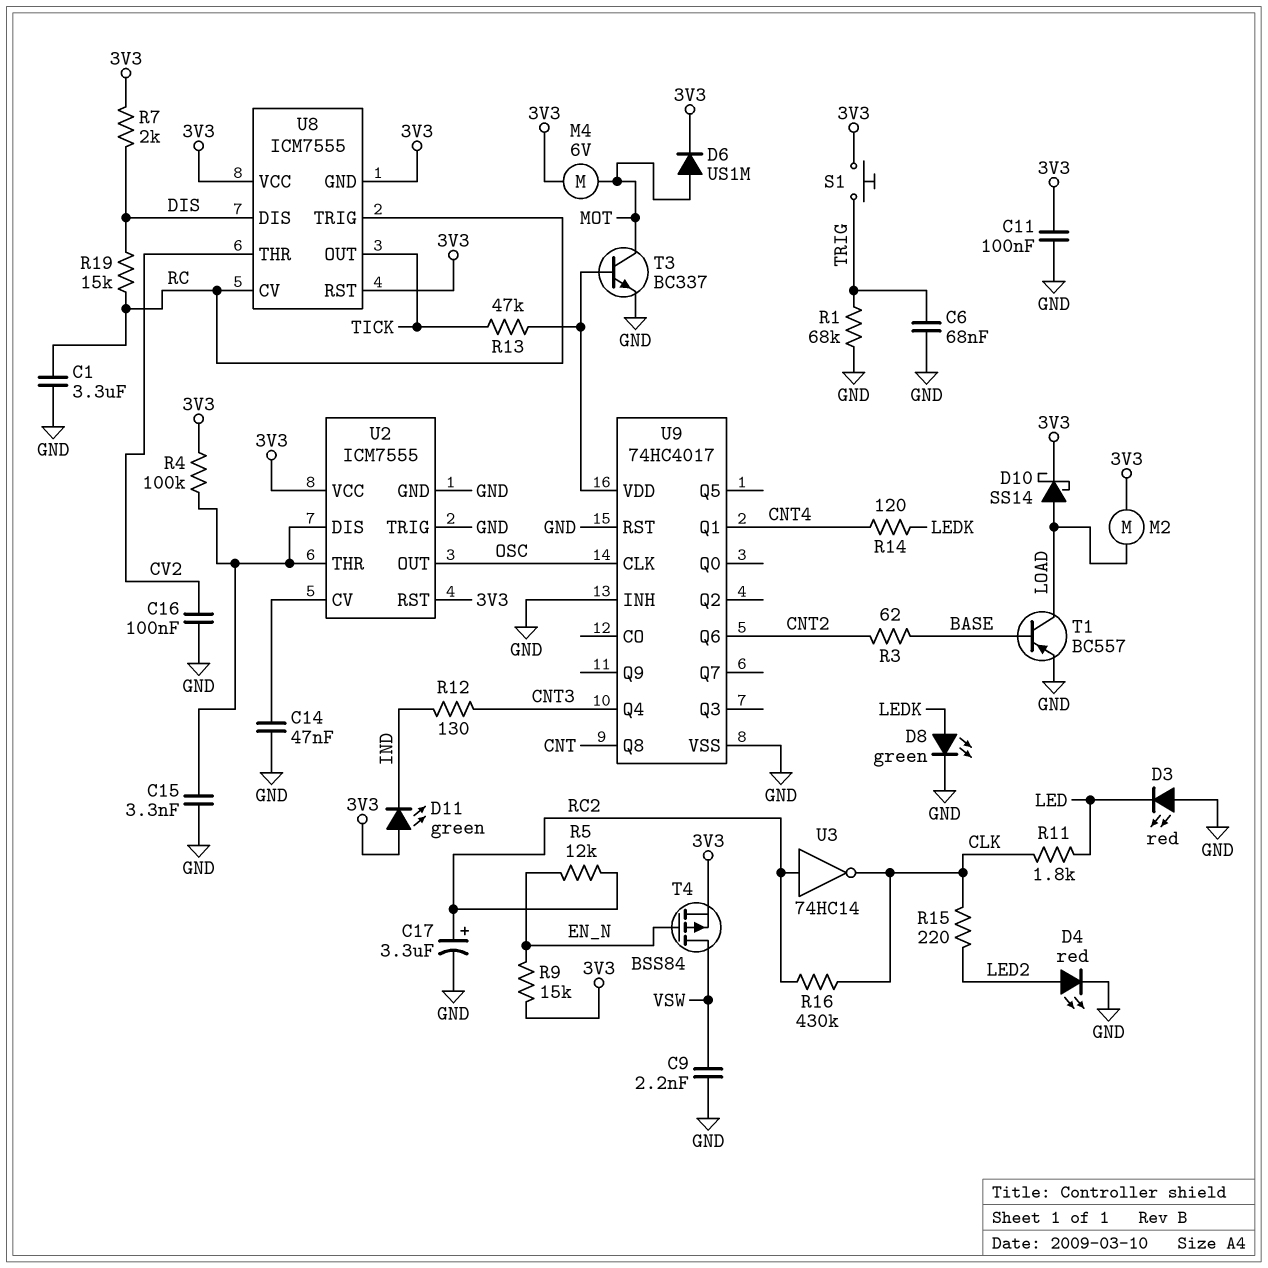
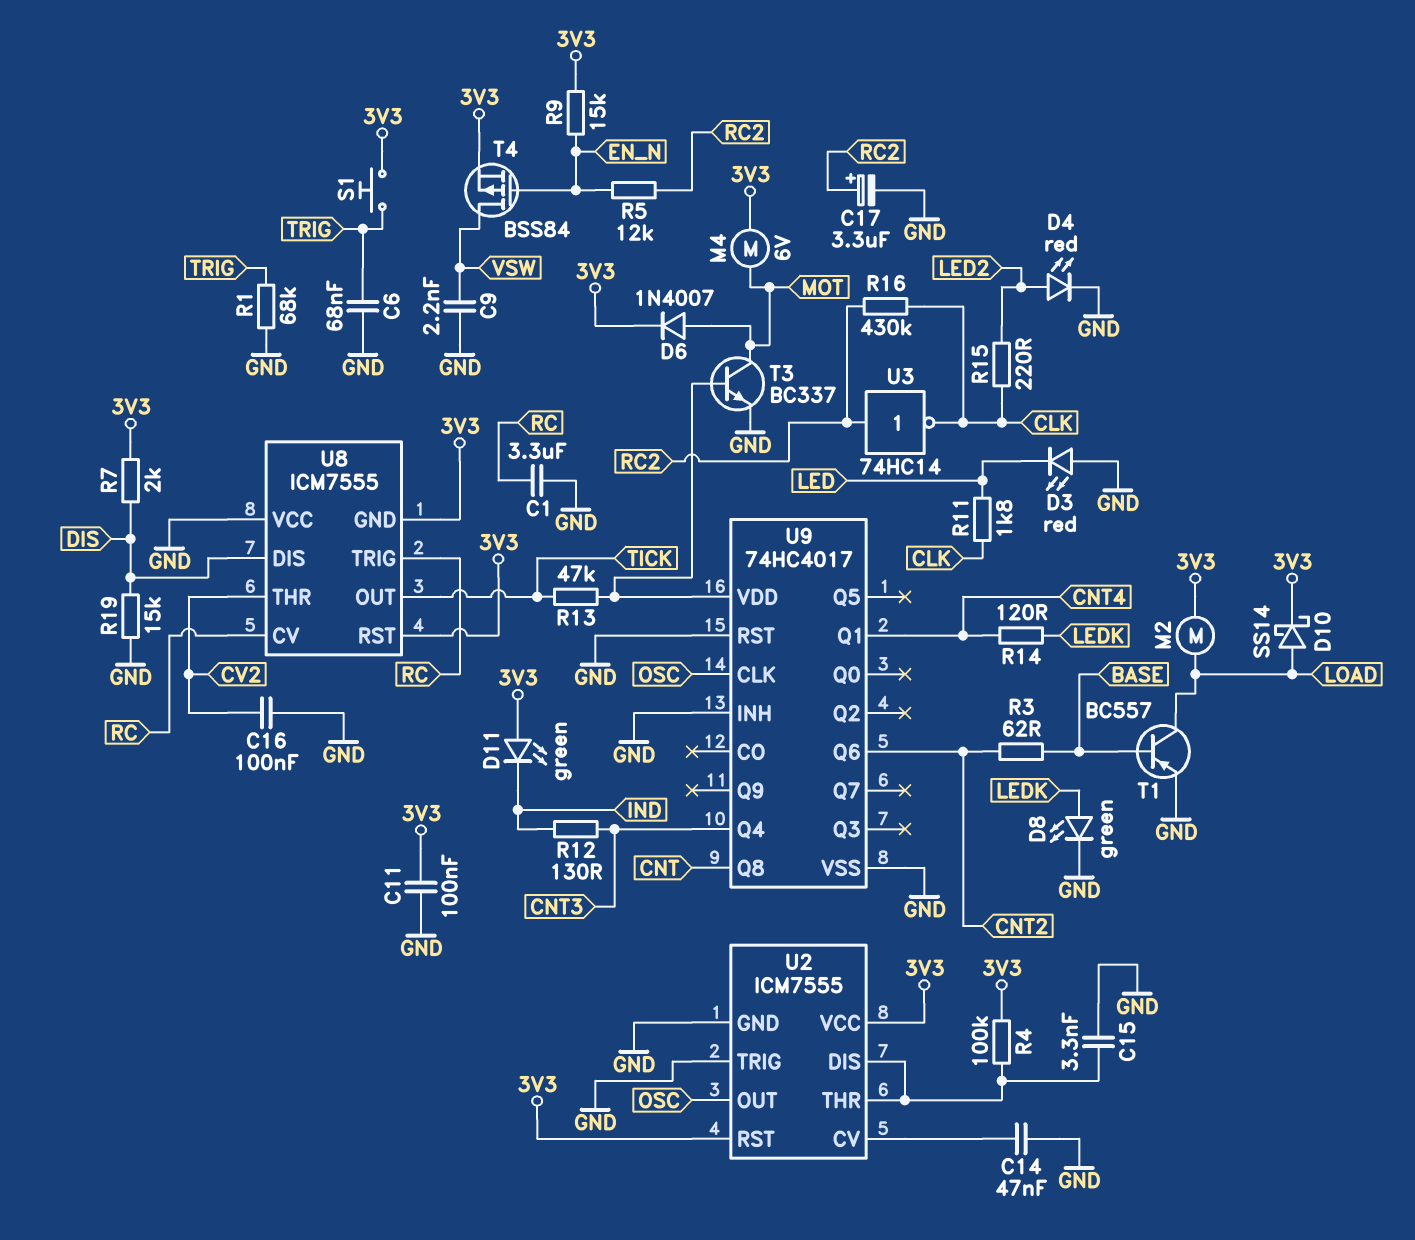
D6: diode US1M (A MOT, K 3V3) -> diode 1N4007 (A MOT, K 3V3)
R19: 15k (DIS, RC) -> 15k (DIS, GND)
U8 pin VCC: 3V3 -> GND

